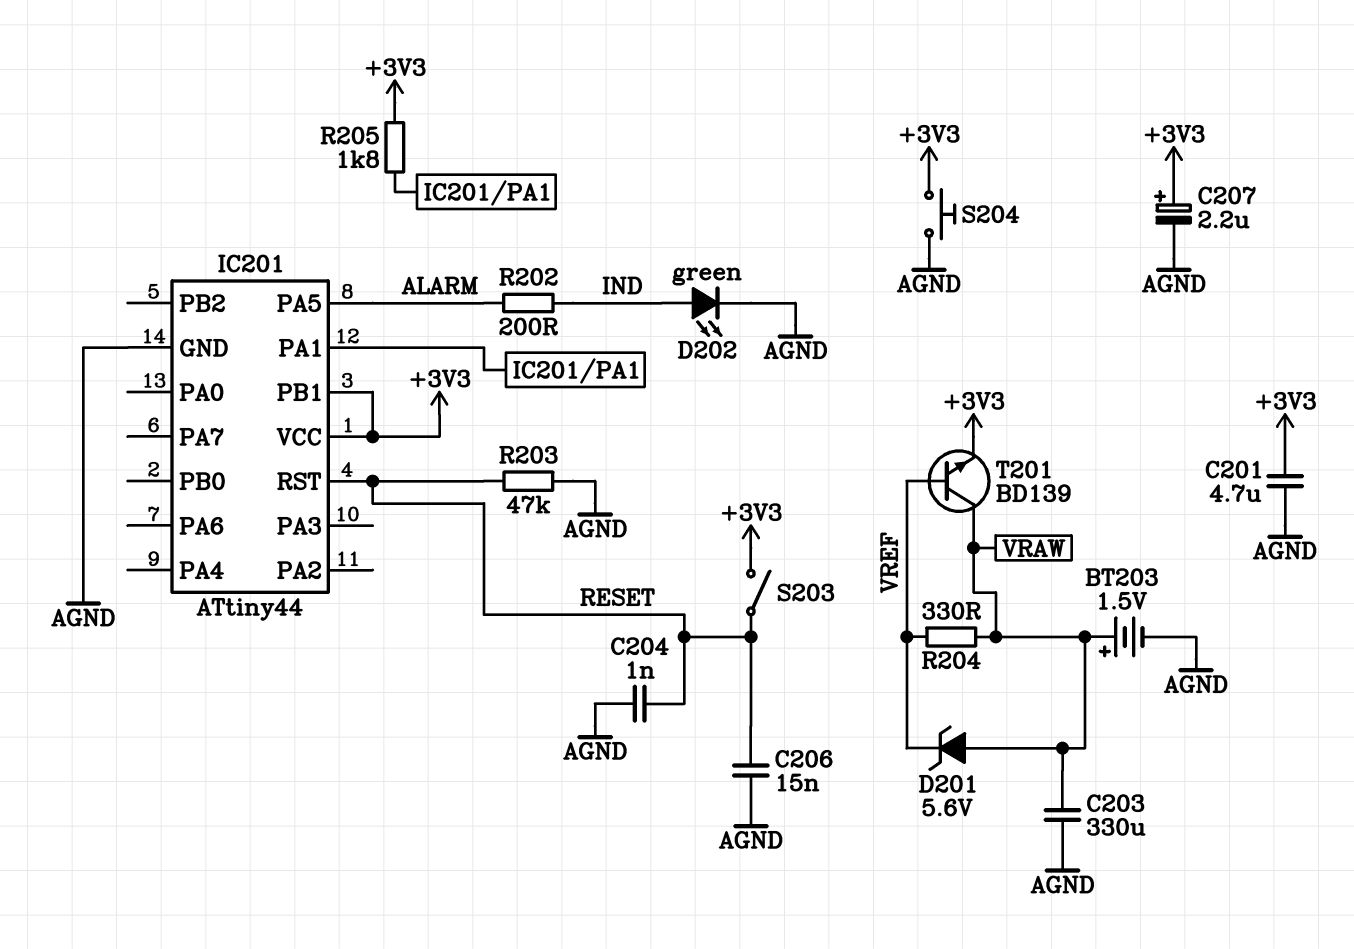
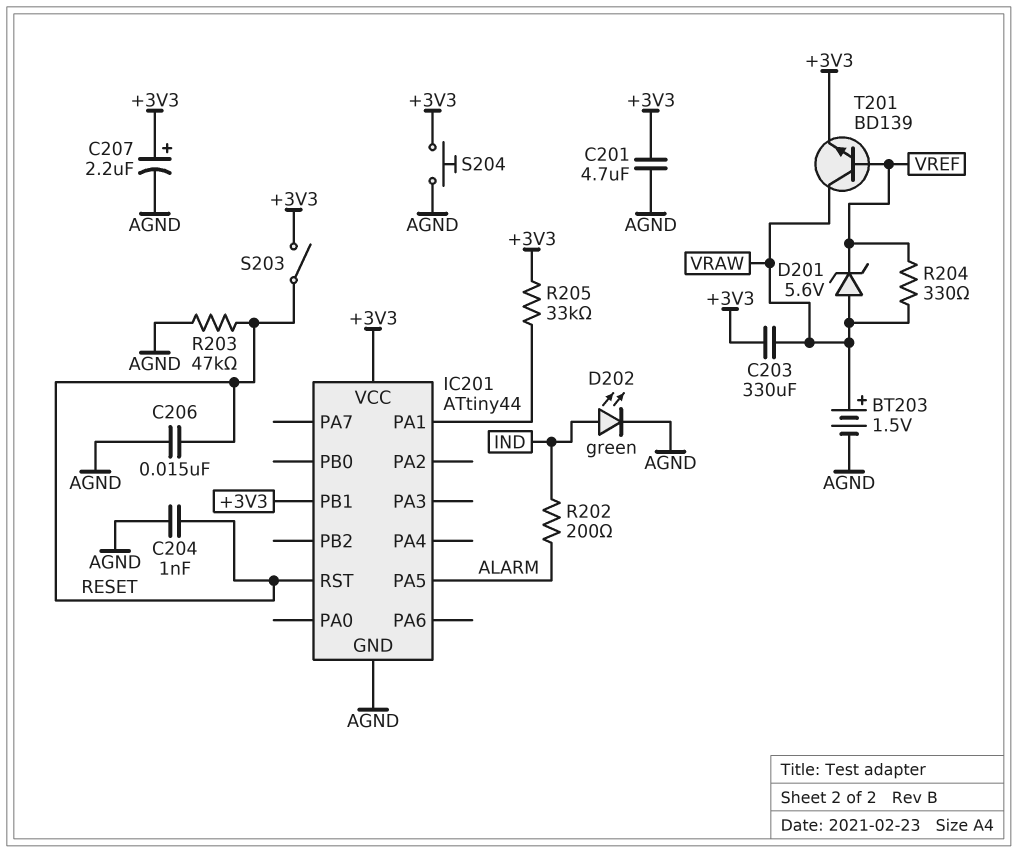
C203: 330uF (AGND, VRAW) -> 330uF (+3V3, VRAW)
R205: 1.8k (+3V3, IC201/PA1) -> 33k (+3V3, IC201/PA1)

